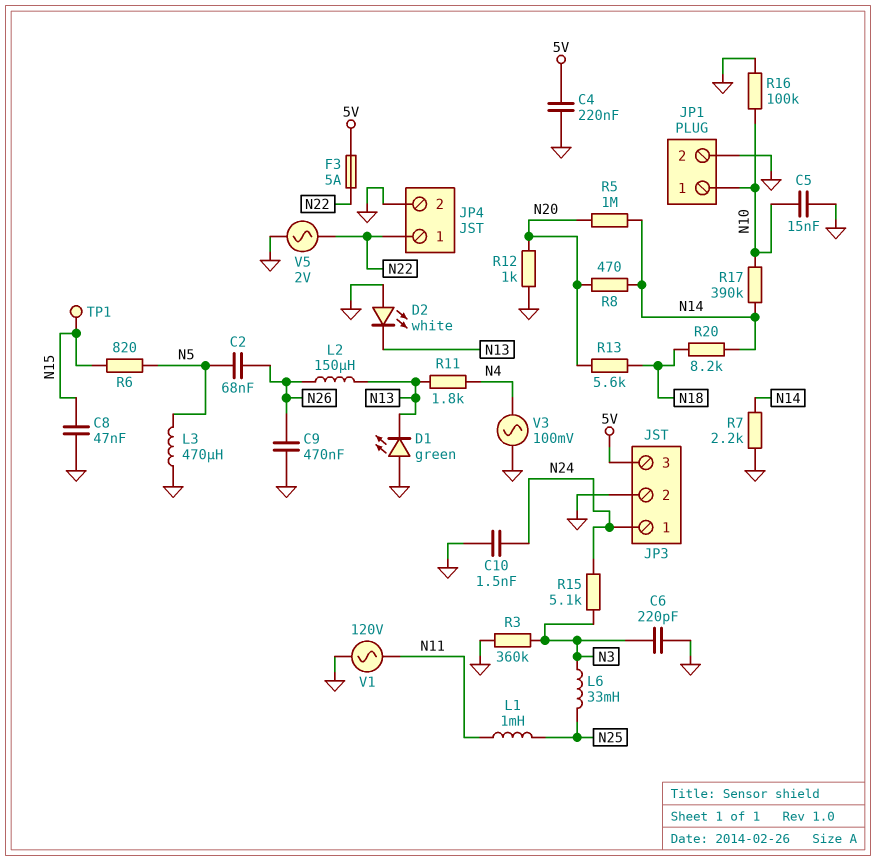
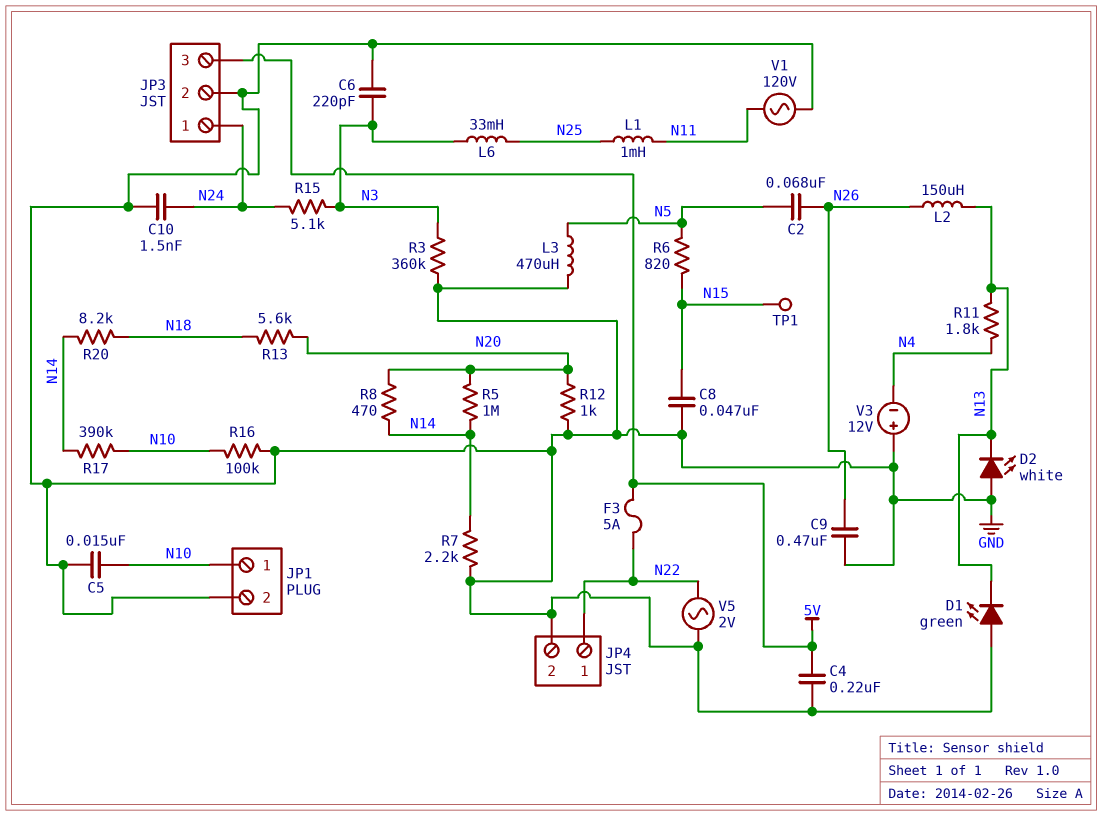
V3: AC 100mV (GND, N4) -> 12V (plus GND, minus N4)

